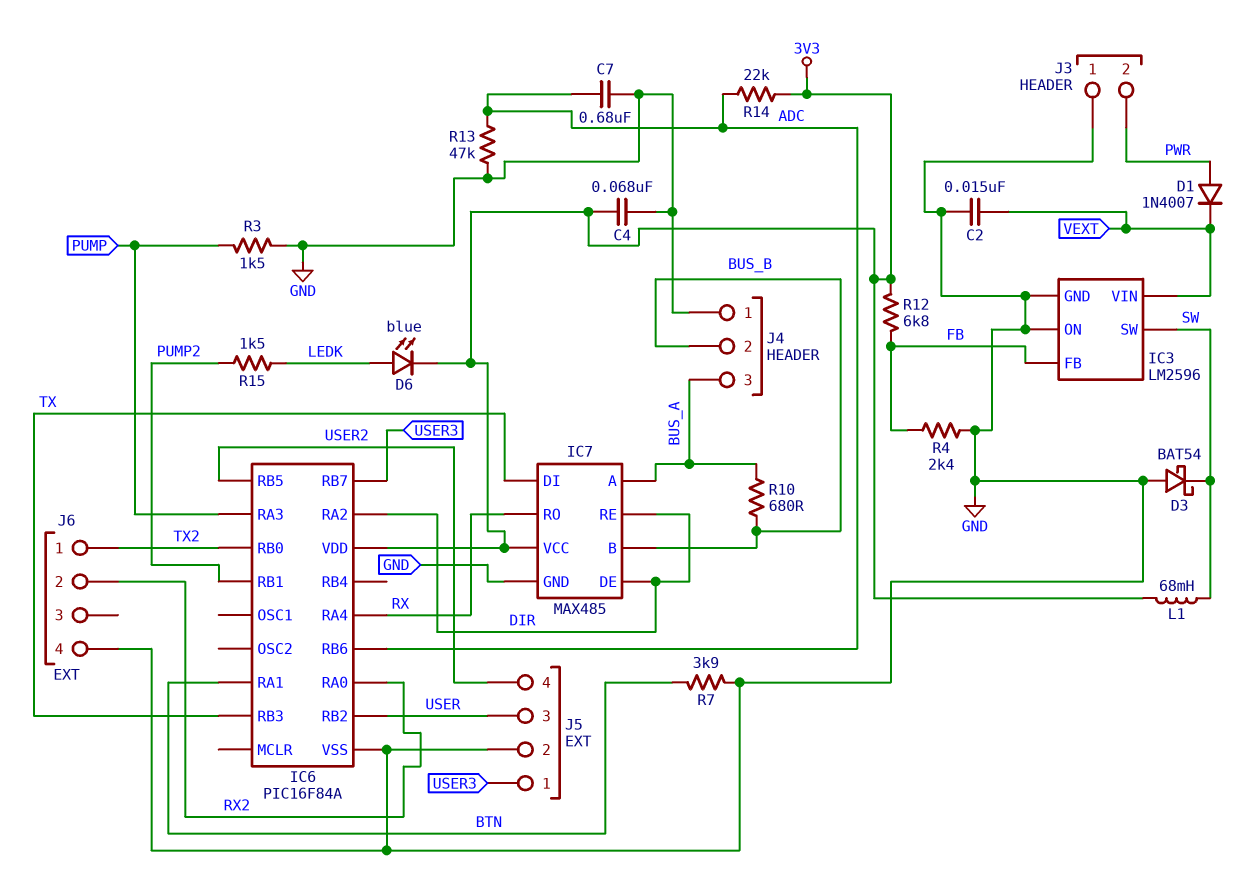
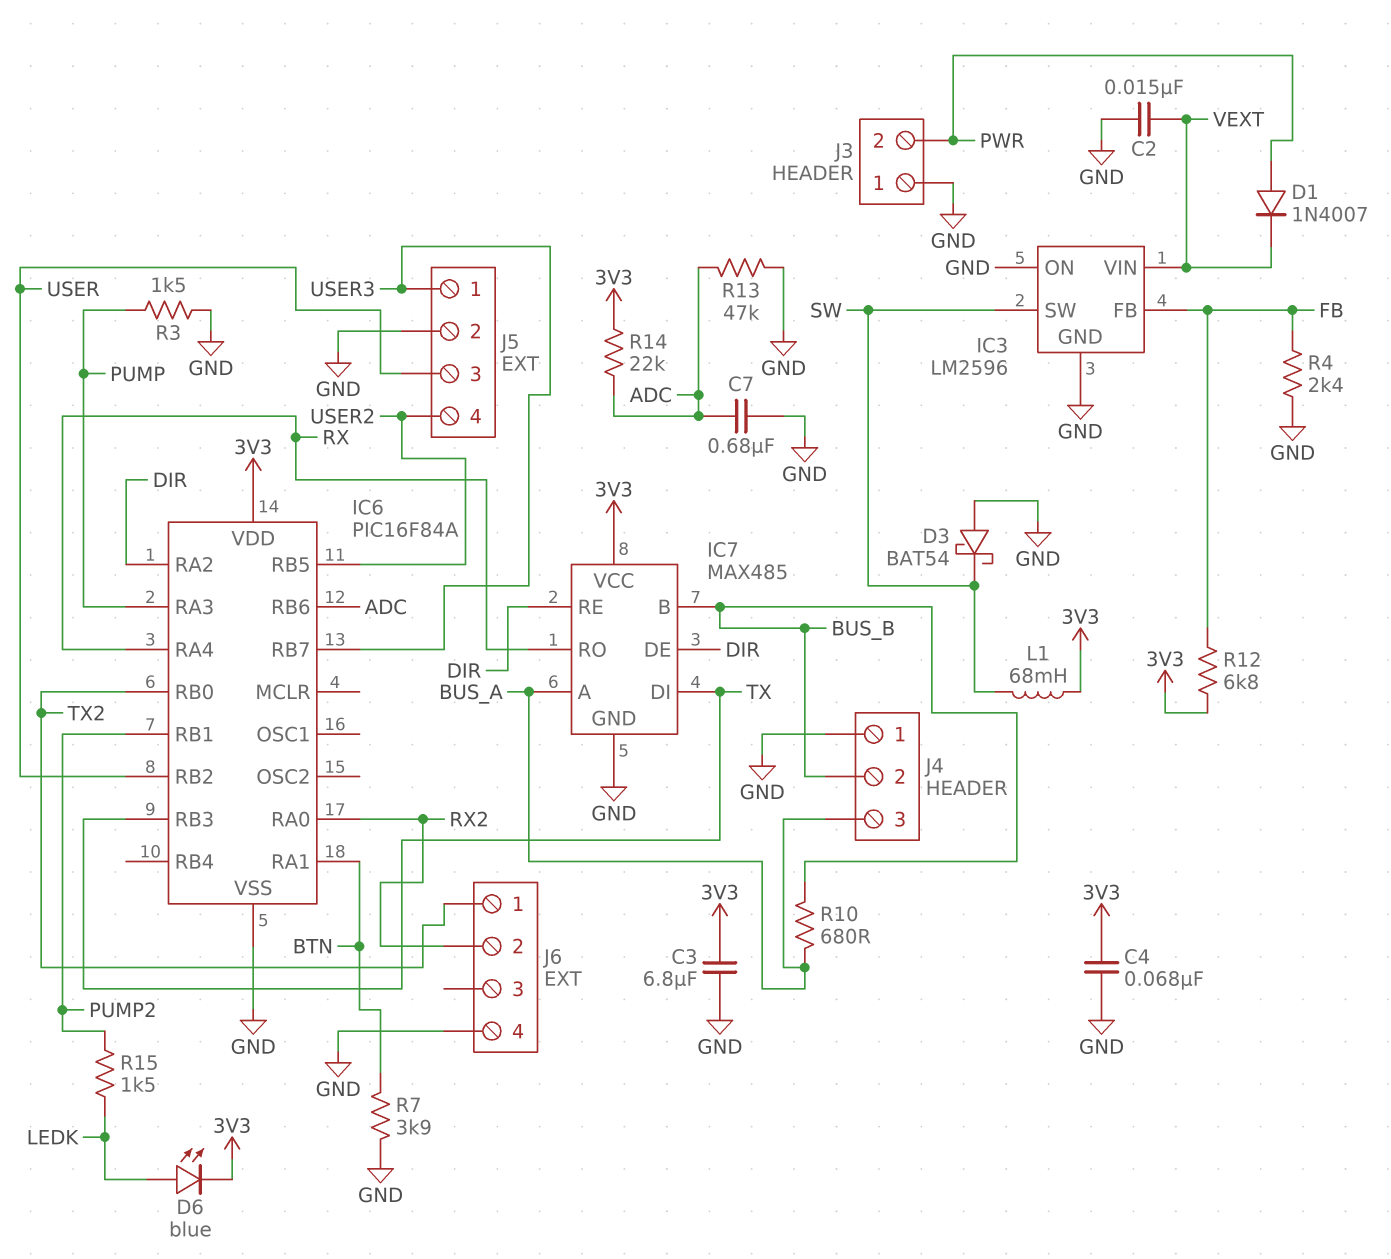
C3: none -> 6.8uF (3V3, GND)

